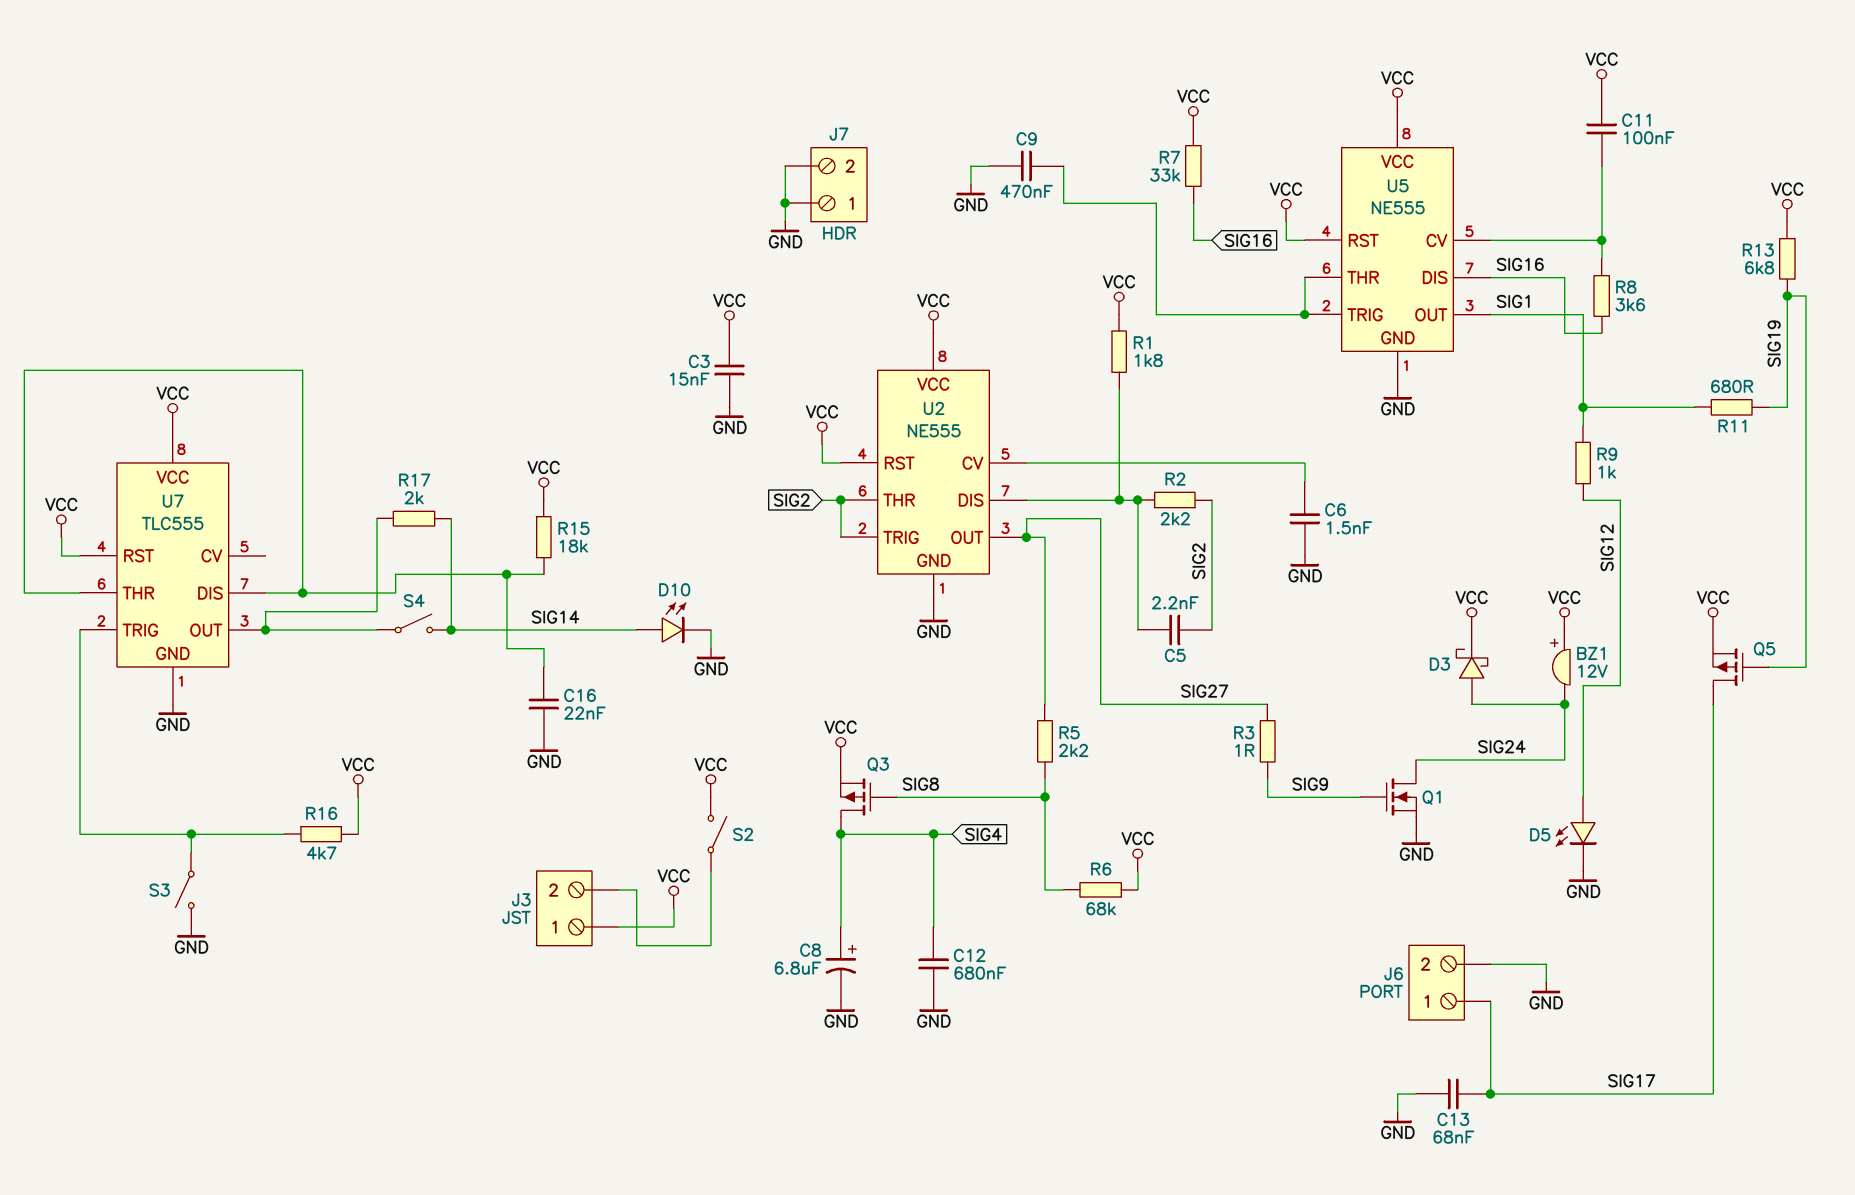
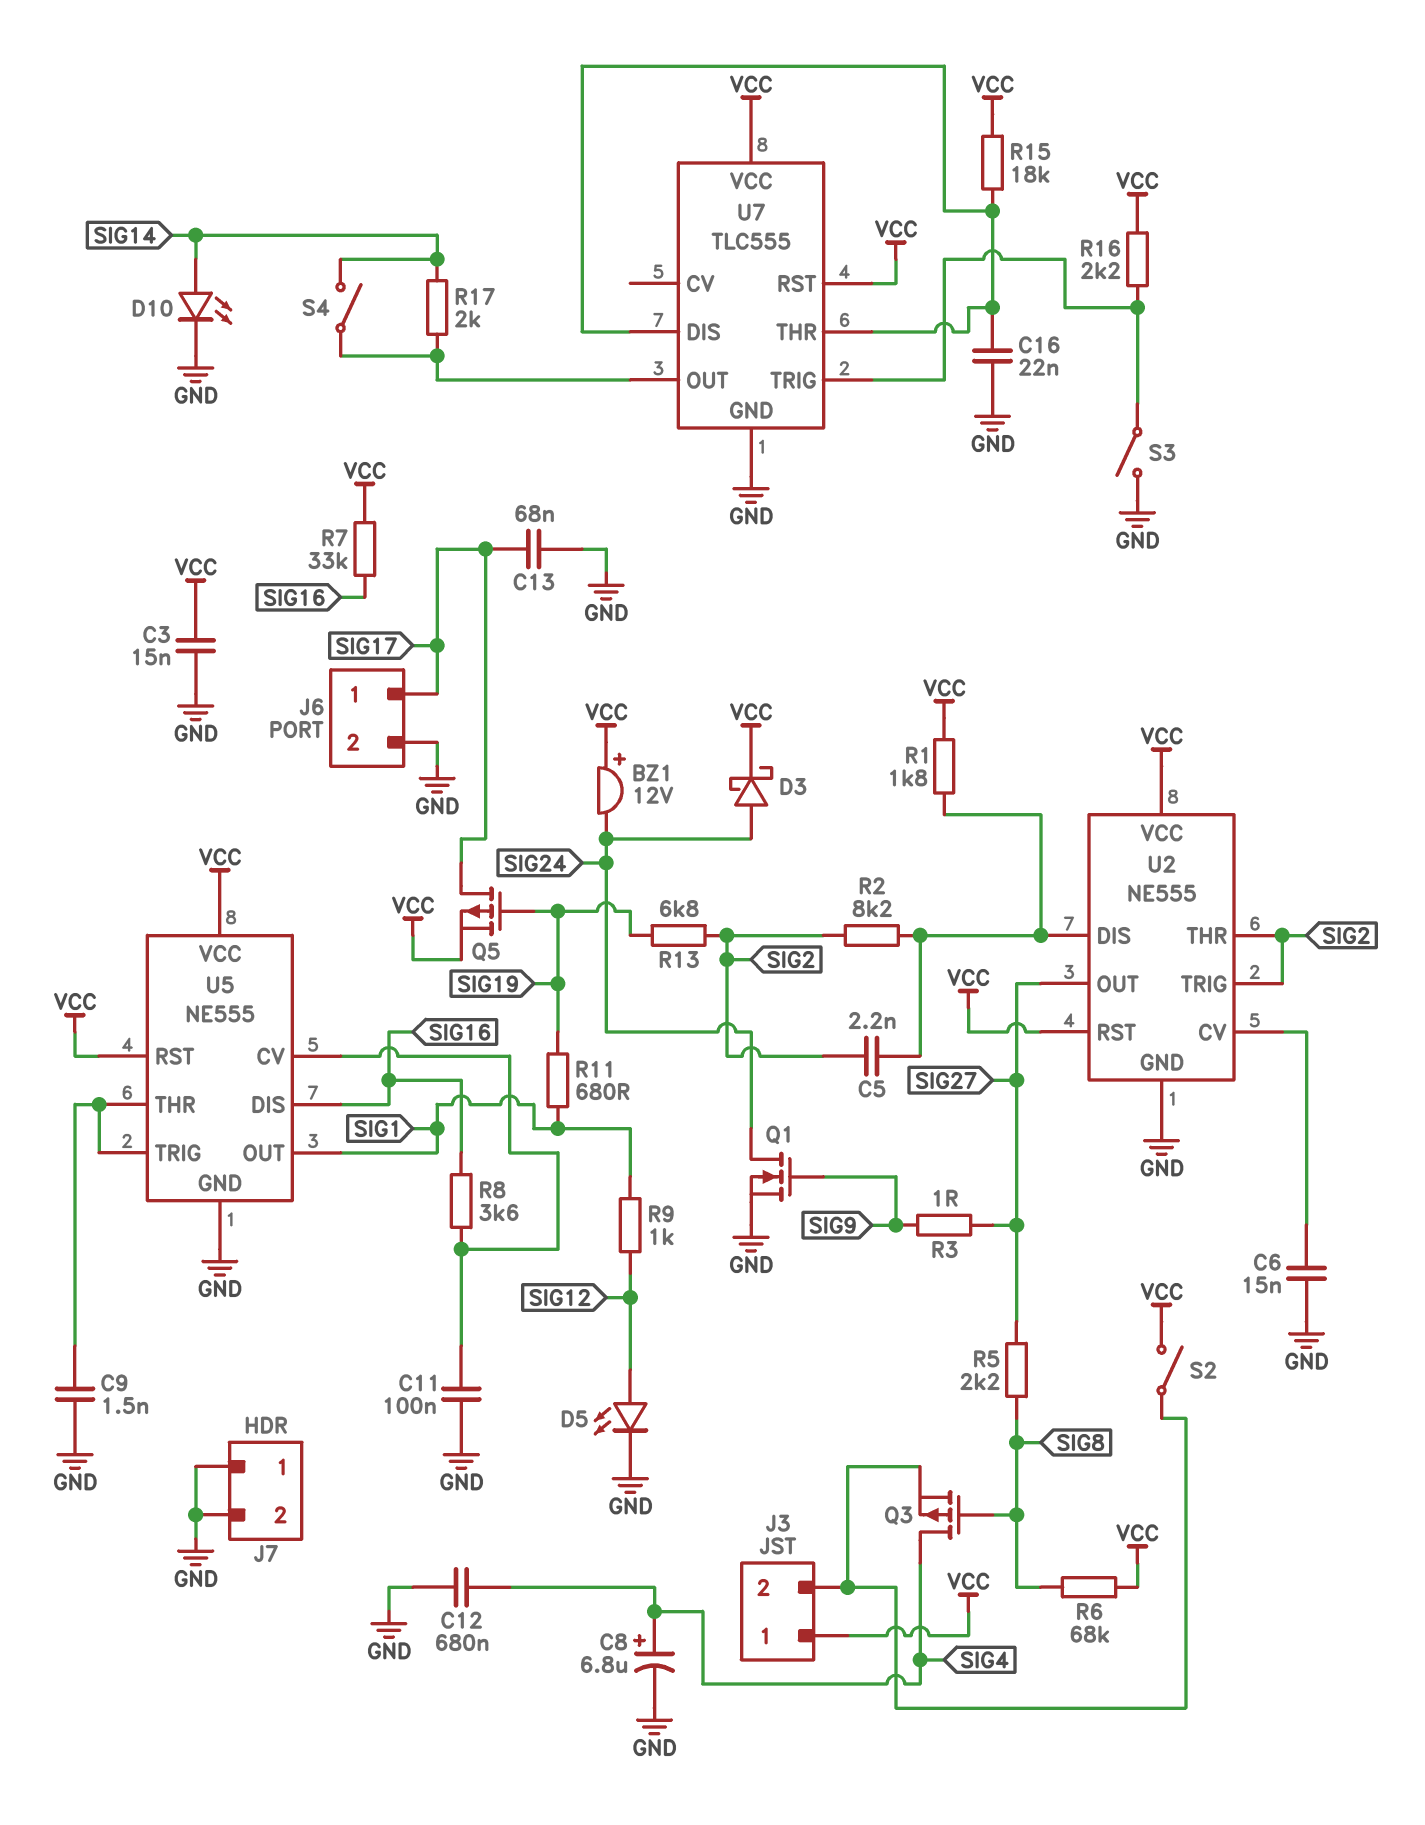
C6: 1.5nF (GND, U2/CV) -> 15nF (GND, U2/CV)
C9: 470nF (GND, U5/THR) -> 1.5nF (GND, U5/THR)
C11: 100nF (U5/CV, VCC) -> 100nF (GND, U5/CV)
Q3: PMOS (G SIG8, D SIG4, S VCC) -> PMOS (G SIG8, D SIG4, S J3/2)
R2: 2.2k (SIG2, U2/DIS) -> 8.2k (SIG2, U2/DIS)
R13: 6.8k (SIG19, VCC) -> 6.8k (SIG2, SIG19)
R16: 4.7k (U7/TRIG, VCC) -> 2.2k (U7/TRIG, VCC)

